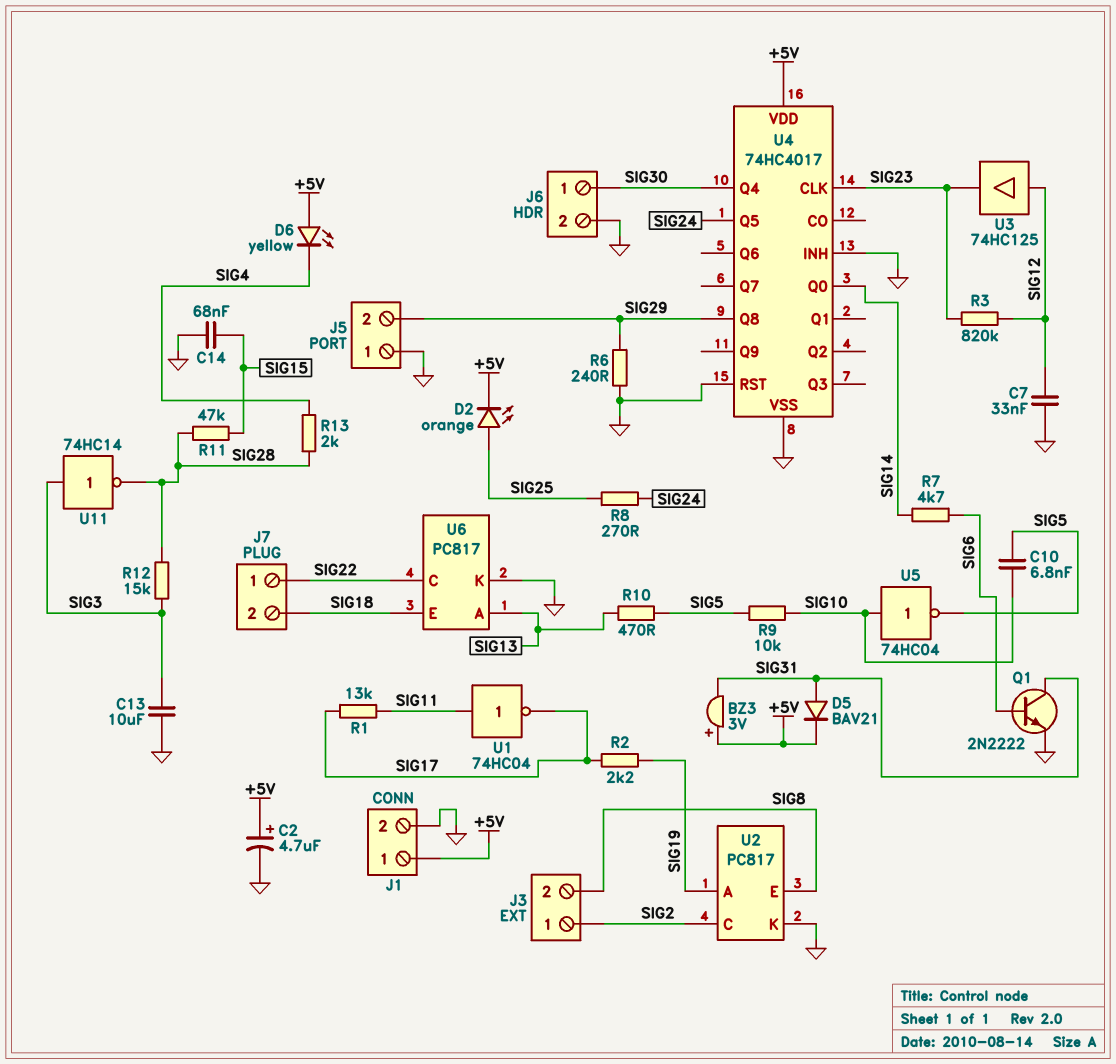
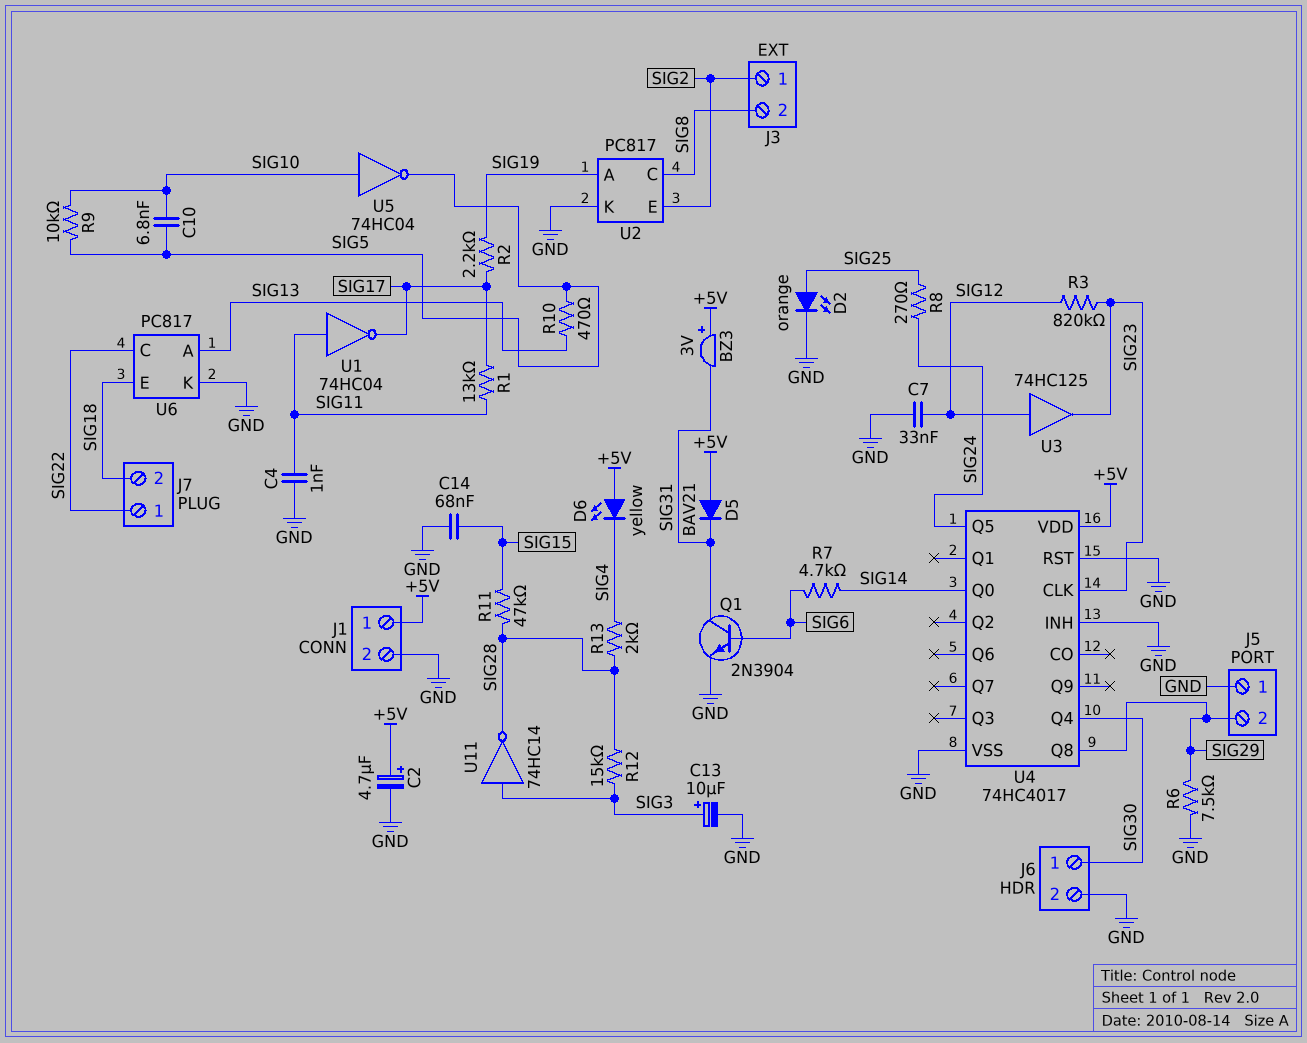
C4: none -> 1nF (GND, SIG11)
C13: 10uF (GND, SIG3) -> 10uF (plus SIG3, minus GND)
D2: LED orange (A SIG25, K +5V) -> LED orange (A SIG25, K GND)
D5: diode BAV21 (A SIG31, K +5V) -> diode BAV21 (A +5V, K SIG31)
Q1: NPN 2N2222 (B SIG6, C SIG31, E GND) -> NPN 2N3904 (B SIG6, C SIG31, E GND)
R6: 240 (GND, SIG29) -> 7.5k (GND, SIG29)
U2 pin C: SIG2 -> SIG8
U2 pin E: SIG8 -> SIG2

